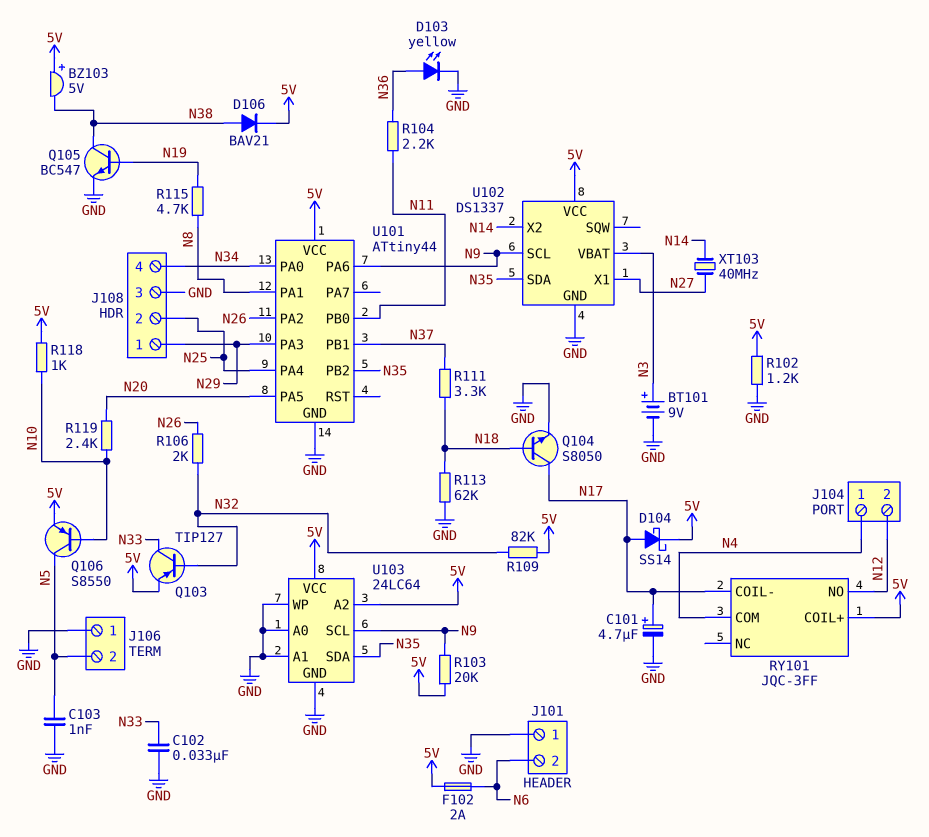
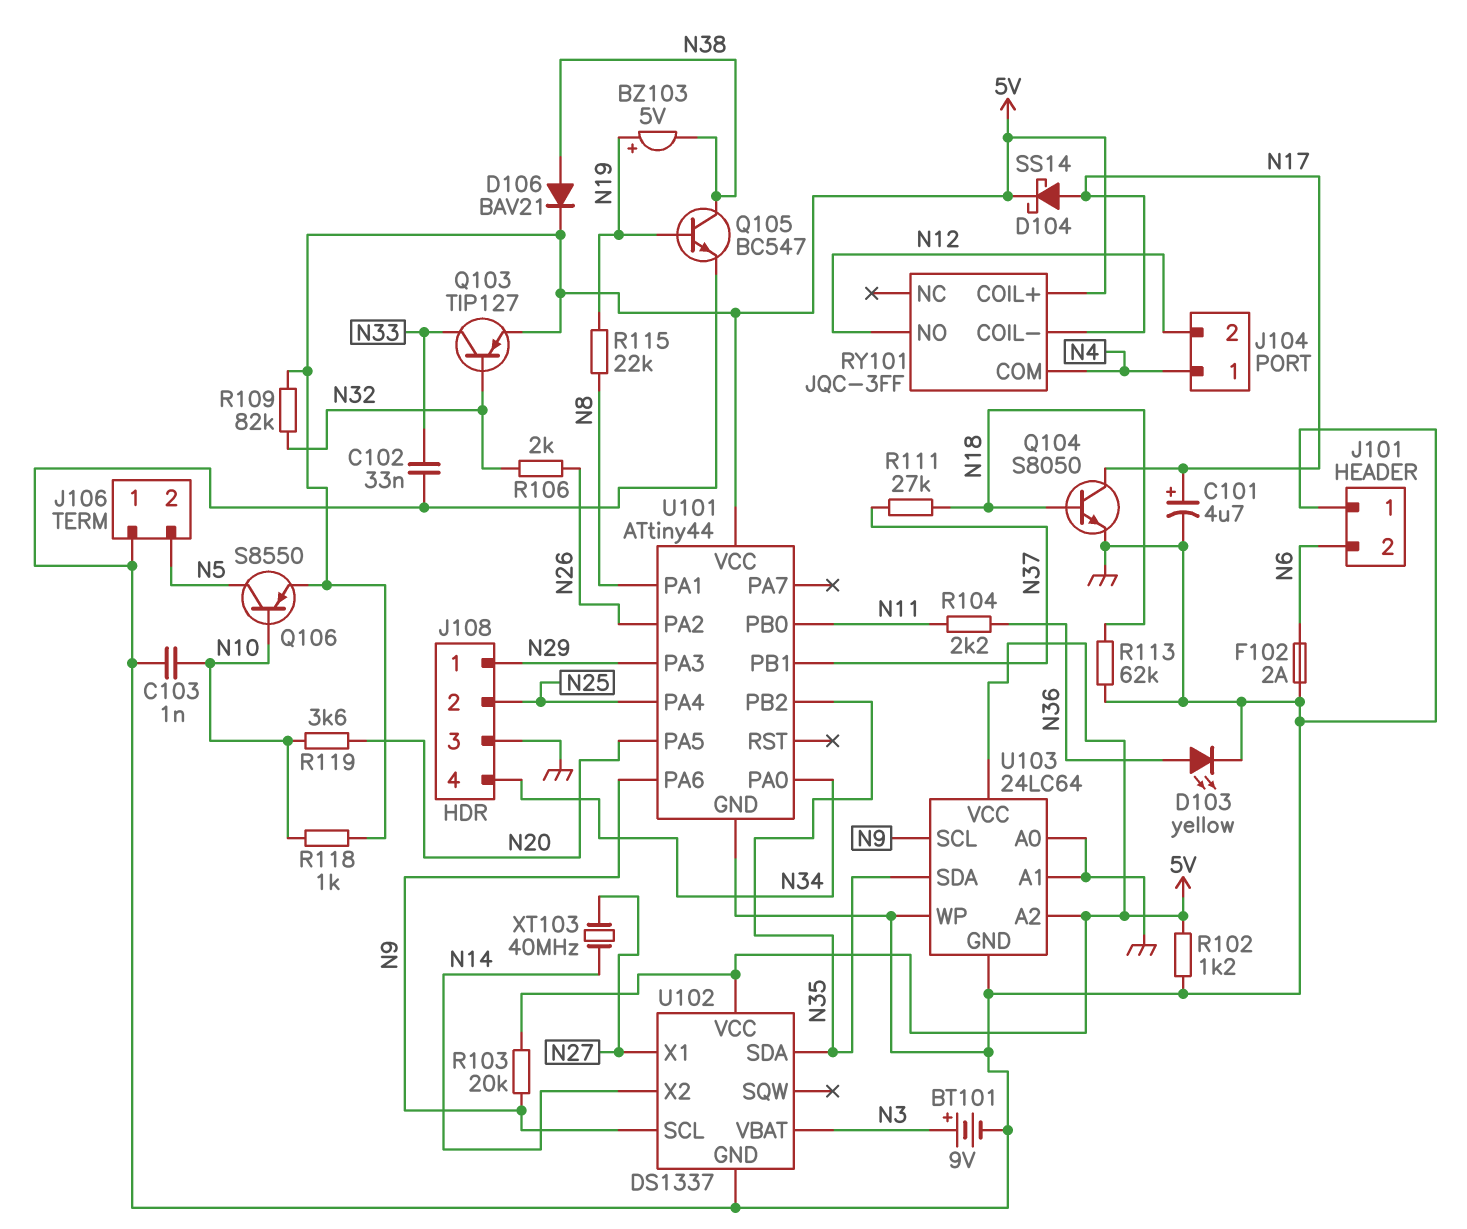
BZ103: buzzer 5V (plus 5V, minus N38) -> buzzer 5V (plus N19, minus N38)
C103: 1nF (GND, N5) -> 1nF (GND, N10)
F102: 2A (5V, N6) -> 2A (GND, N6)
R111: 3.3k (N18, N37) -> 27k (N18, N37)
R115: 4.7k (N8, N19) -> 22k (N8, N19)
R119: 2.4k (N10, N20) -> 3.6k (N10, N20)

